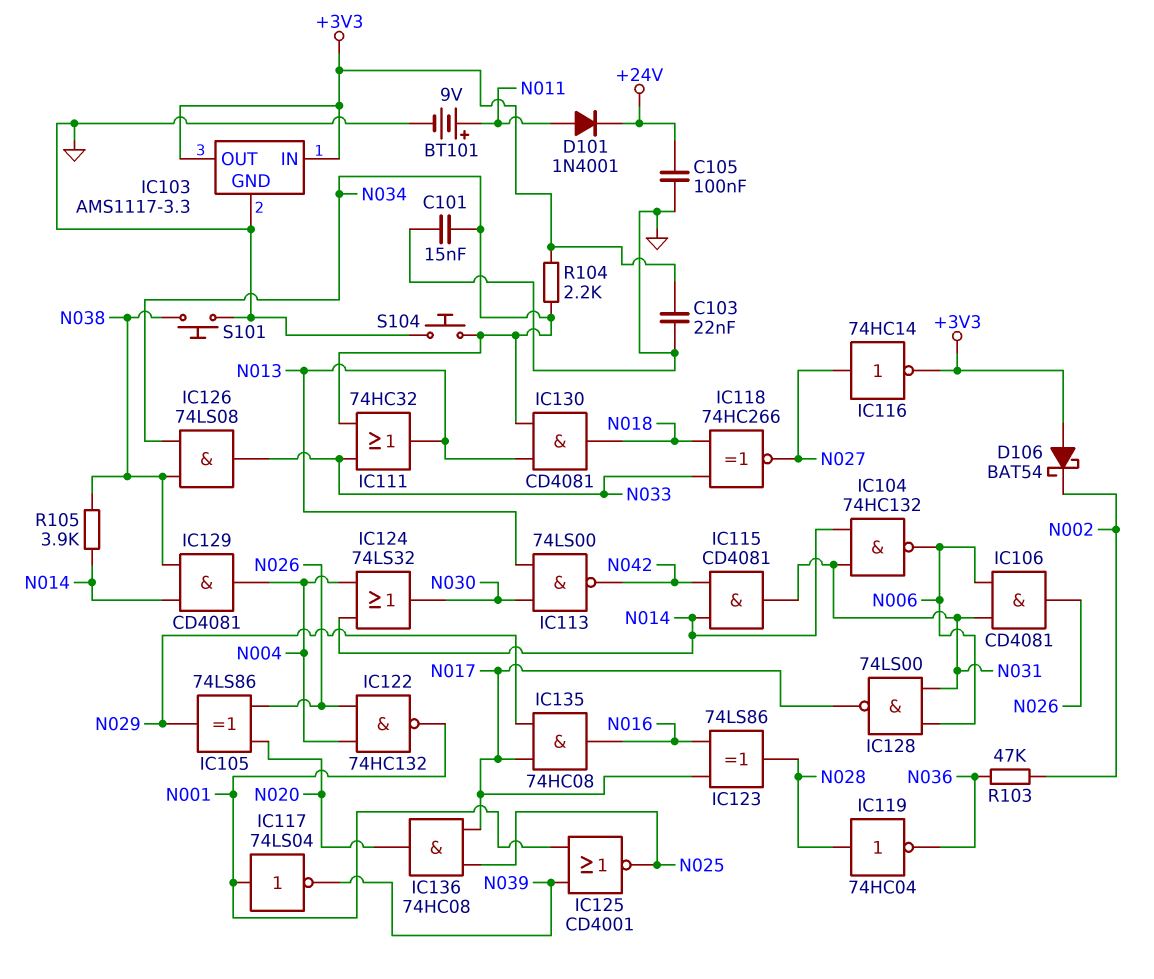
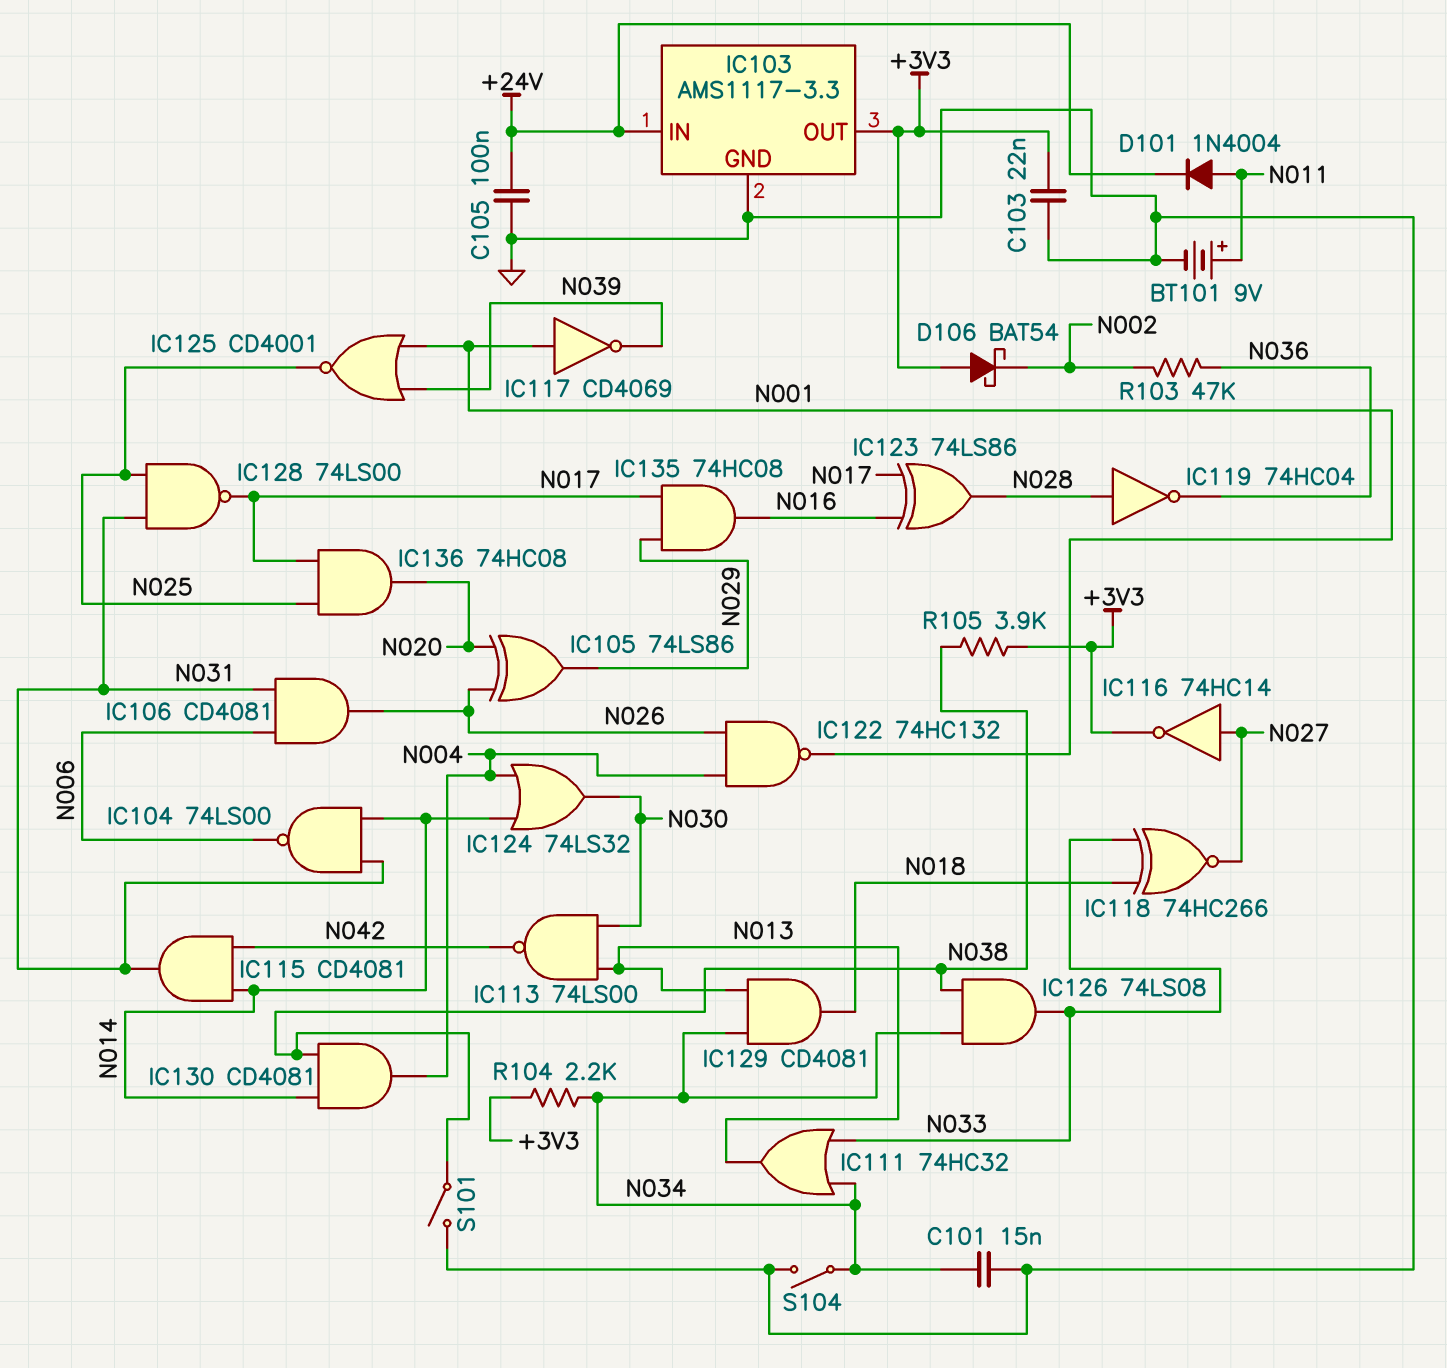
D101: diode 1N4001 (A N011, K +24V) -> diode 1N4004 (A N011, K +24V)
IC103 pin IN: +3V3 -> +24V
IC104: NAND 74HC132 (in N014, in N031, out N006) -> NAND 74LS00 (in N014, in N031, out N006)
IC117: NOT 74LS04 (in N001, out N039) -> NOT CD4069 (in N001, out N039)
IC128: NAND 74LS00 (in N006, in N031, out N017) -> NAND 74LS00 (in N025, in N031, out N017)
IC129: AND CD4081 (in N014, in N038, out N004) -> AND CD4081 (in N013, in N034, out N018)
IC130: AND CD4081 (in N013, in N034, out N018) -> AND CD4081 (in N014, in N038, out N004)
R105: 3.9k (N014, N038) -> 3.9k (+3V3, N038)
S101: button (GND, N038) -> switch (GND, N038)
S104: button (GND, N034) -> switch (GND, N034)

